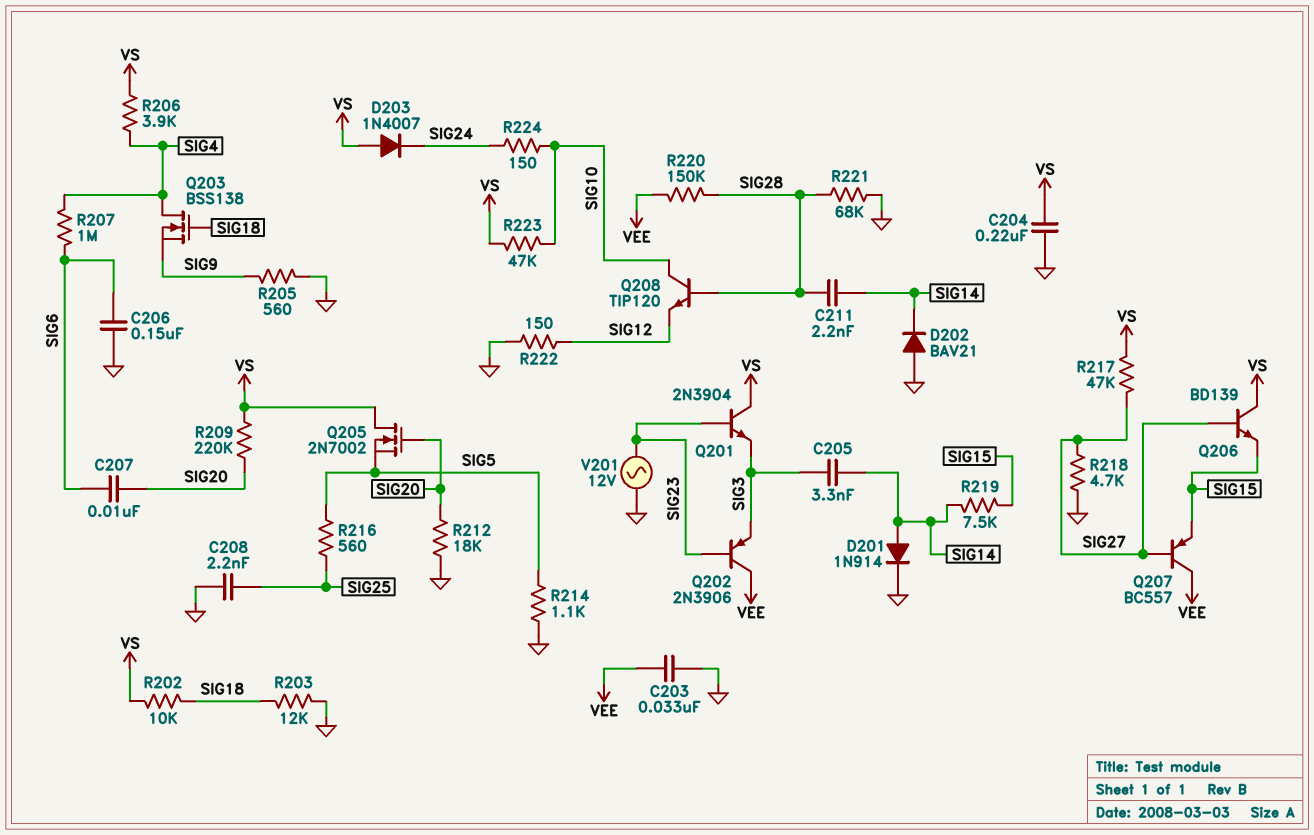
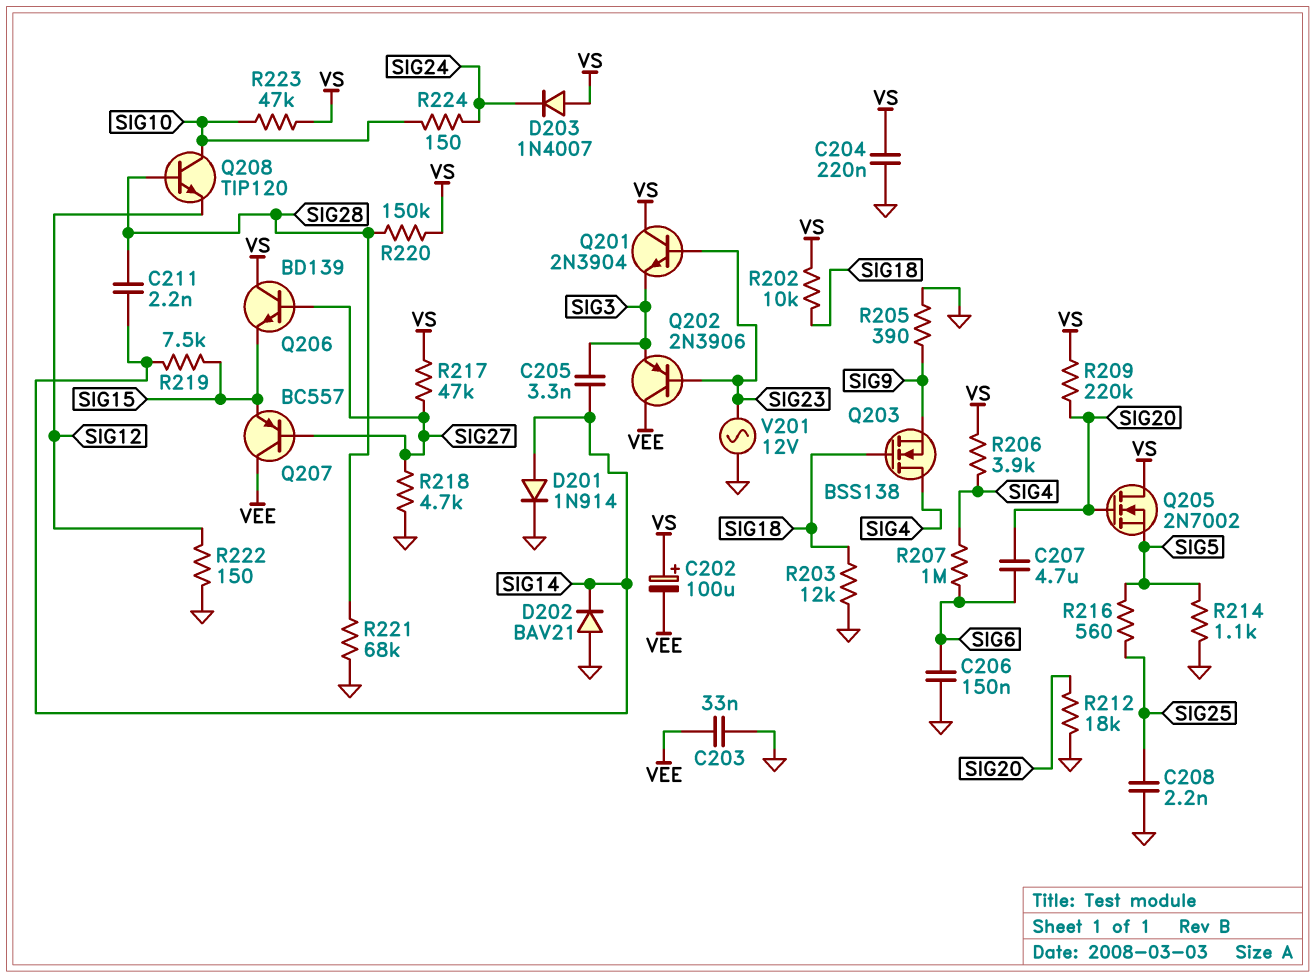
C202: none -> 100uF (plus VS, minus VEE)
C207: 10nF (SIG6, SIG20) -> 4.7uF (SIG6, SIG20)
R205: 560 (GND, SIG9) -> 390 (GND, SIG9)
R220: 150k (SIG28, VEE) -> 150k (SIG28, VS)

